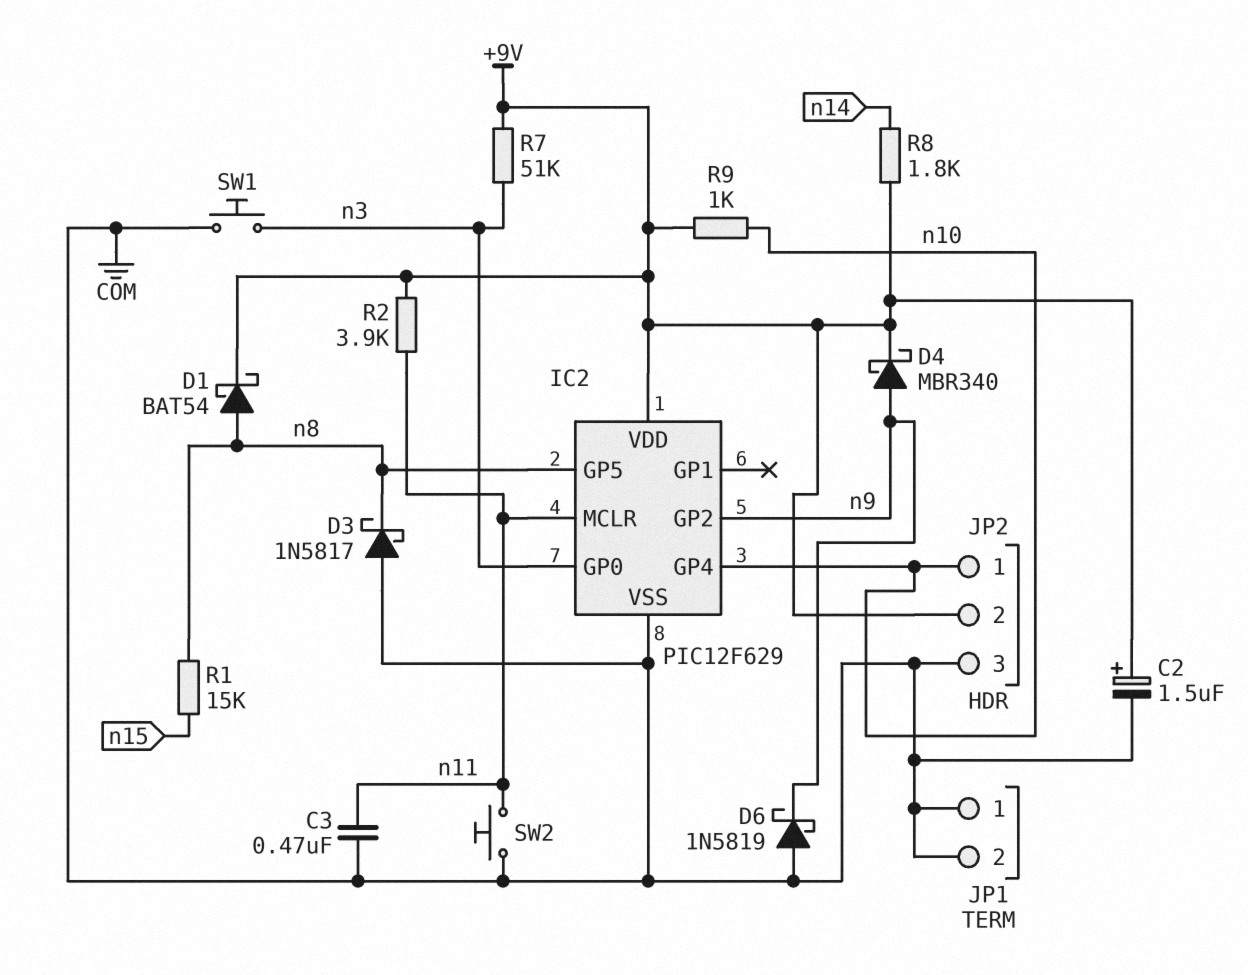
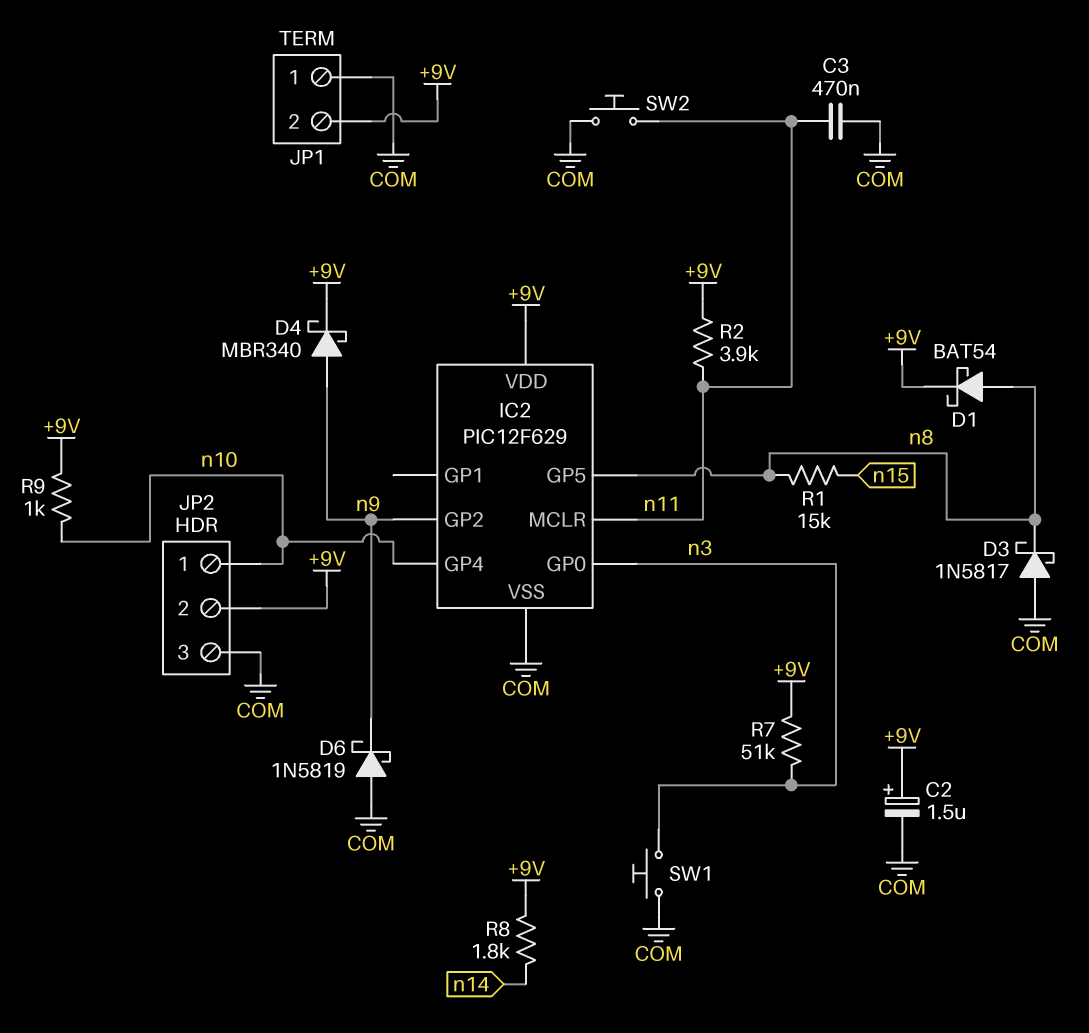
JP1 pin 2: COM -> +9V

